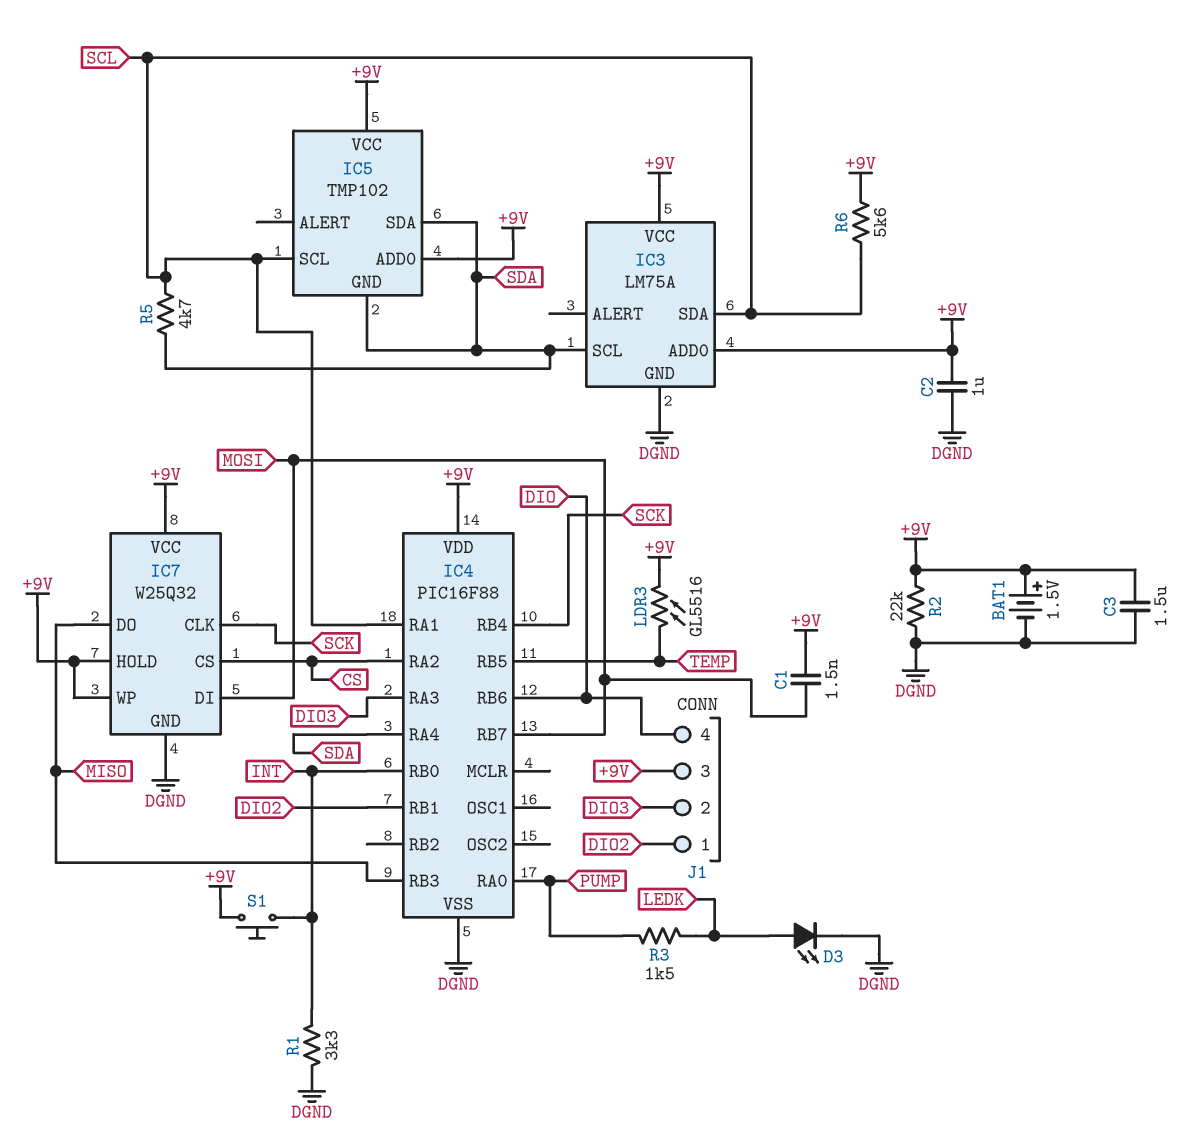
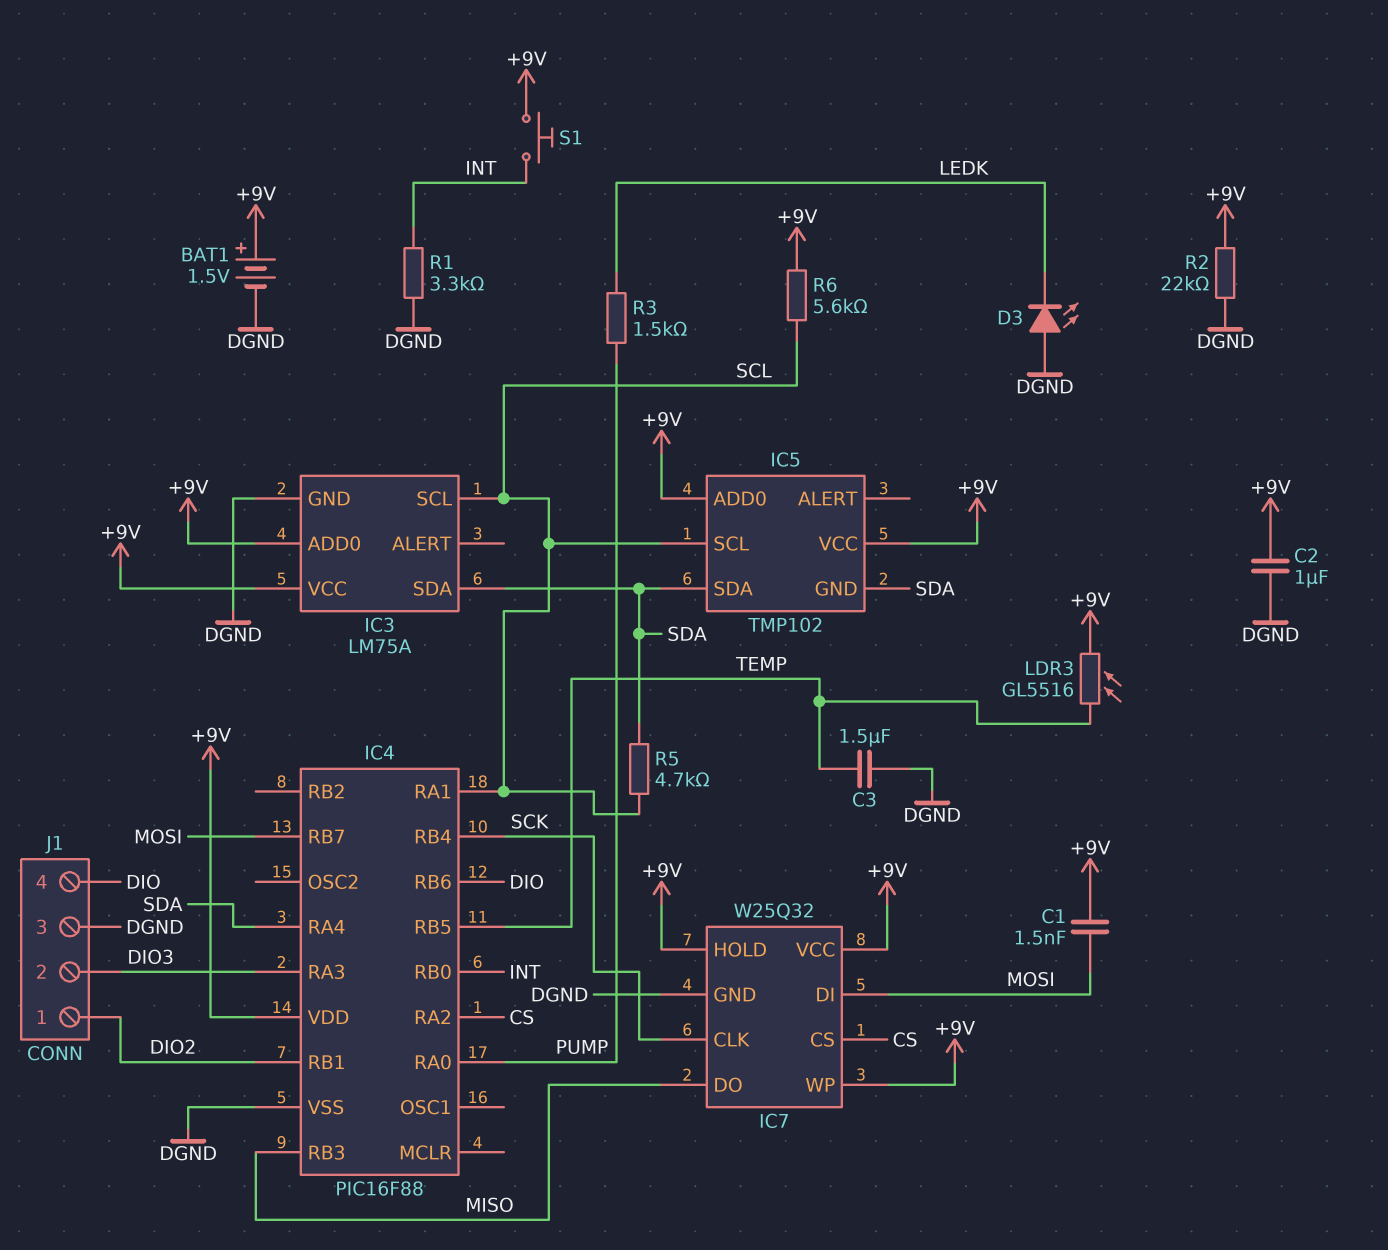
C3: 1.5uF (+9V, DGND) -> 1.5uF (DGND, TEMP)
D3: LED (A LEDK, K DGND) -> LED (A DGND, K LEDK)
IC3 pin SCL: SDA -> SCL
IC3 pin SDA: SCL -> SDA
J1 pin 3: +9V -> DGND

